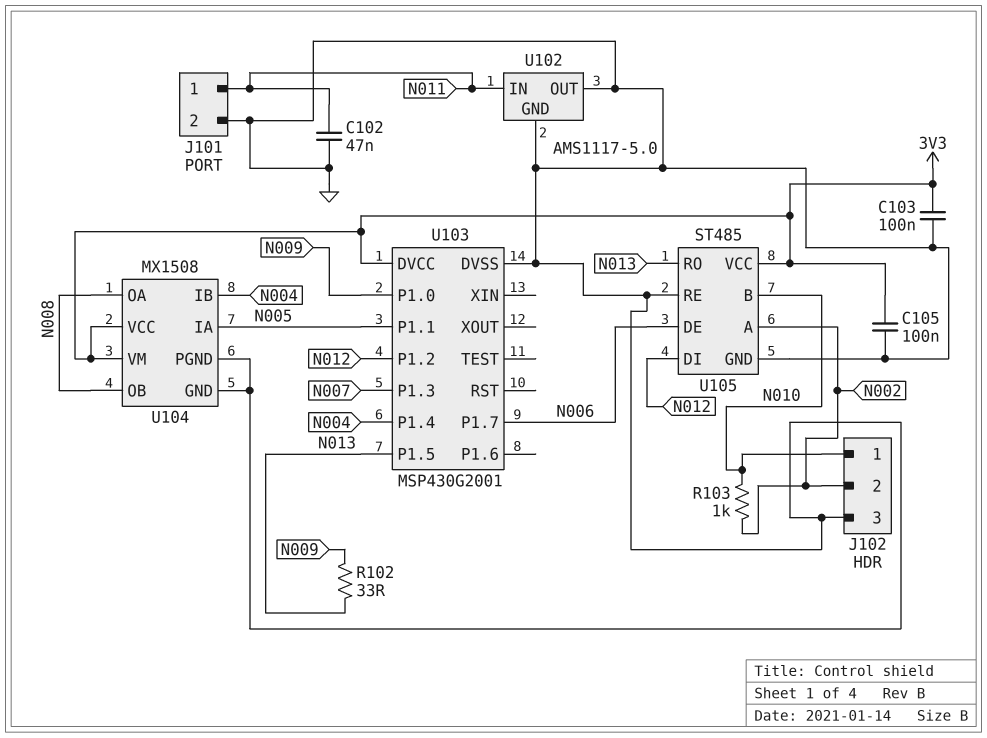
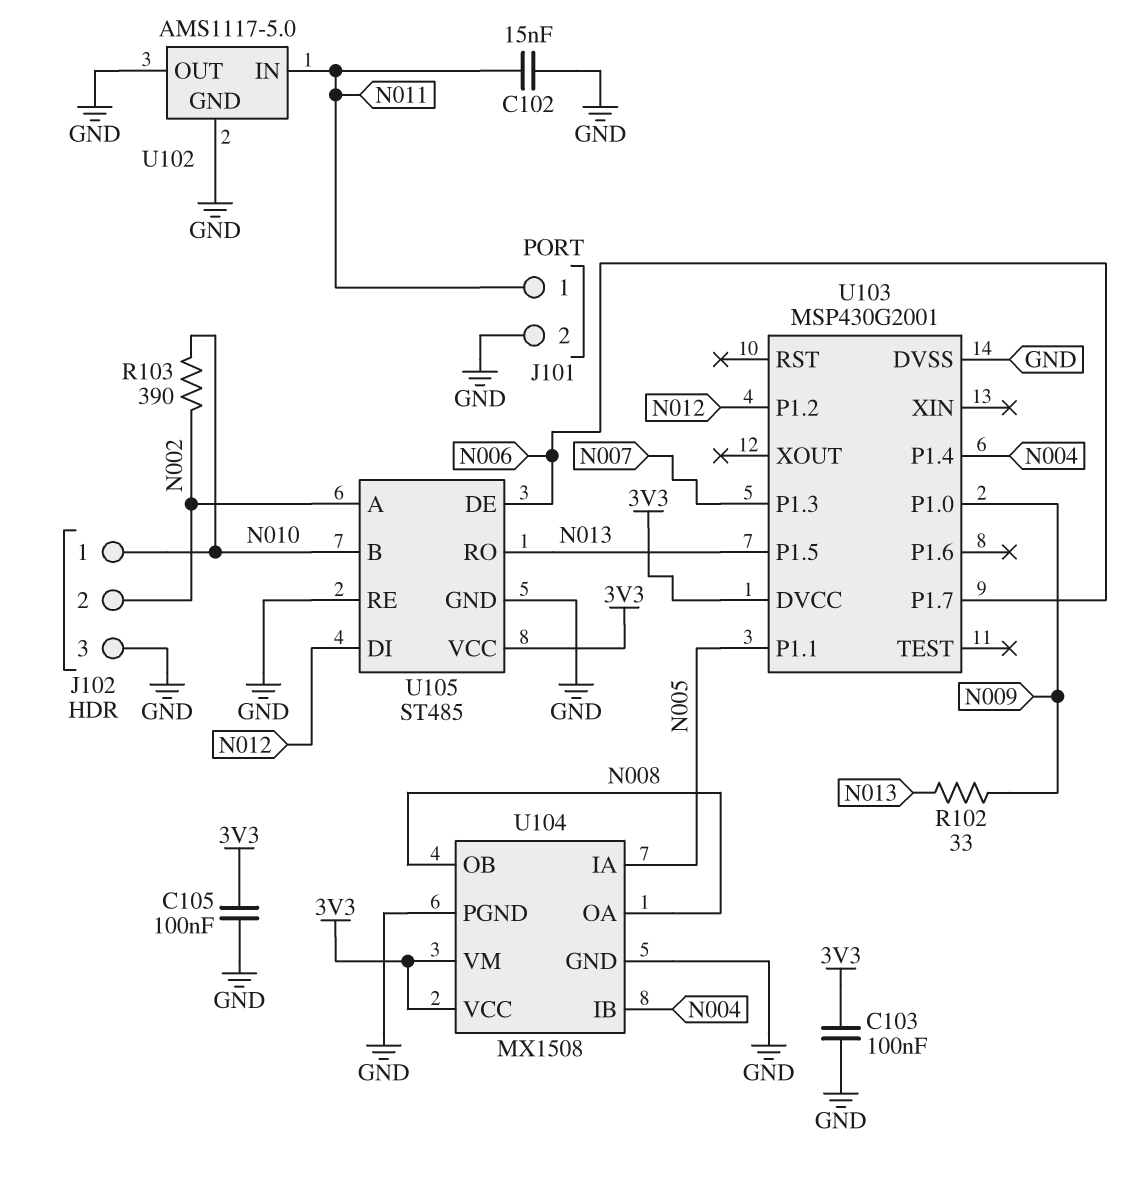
C102: 47nF (GND, N011) -> 15nF (GND, N011)
R103: 1k (N002, N010) -> 390 (N002, N010)

